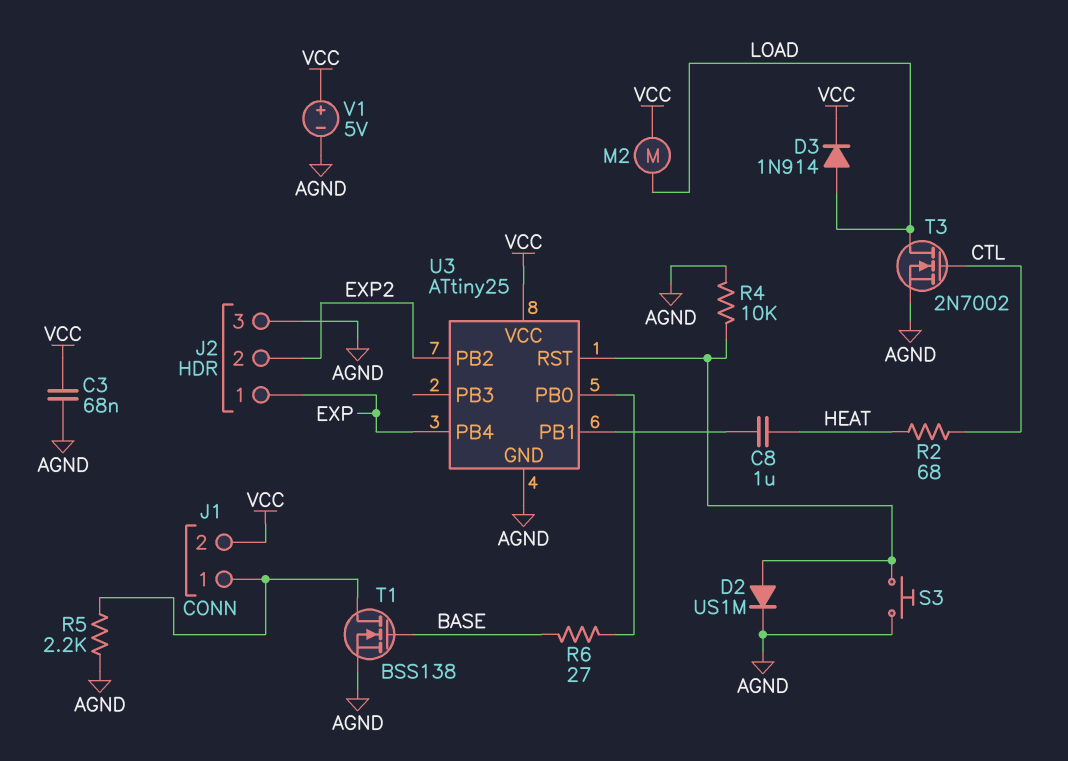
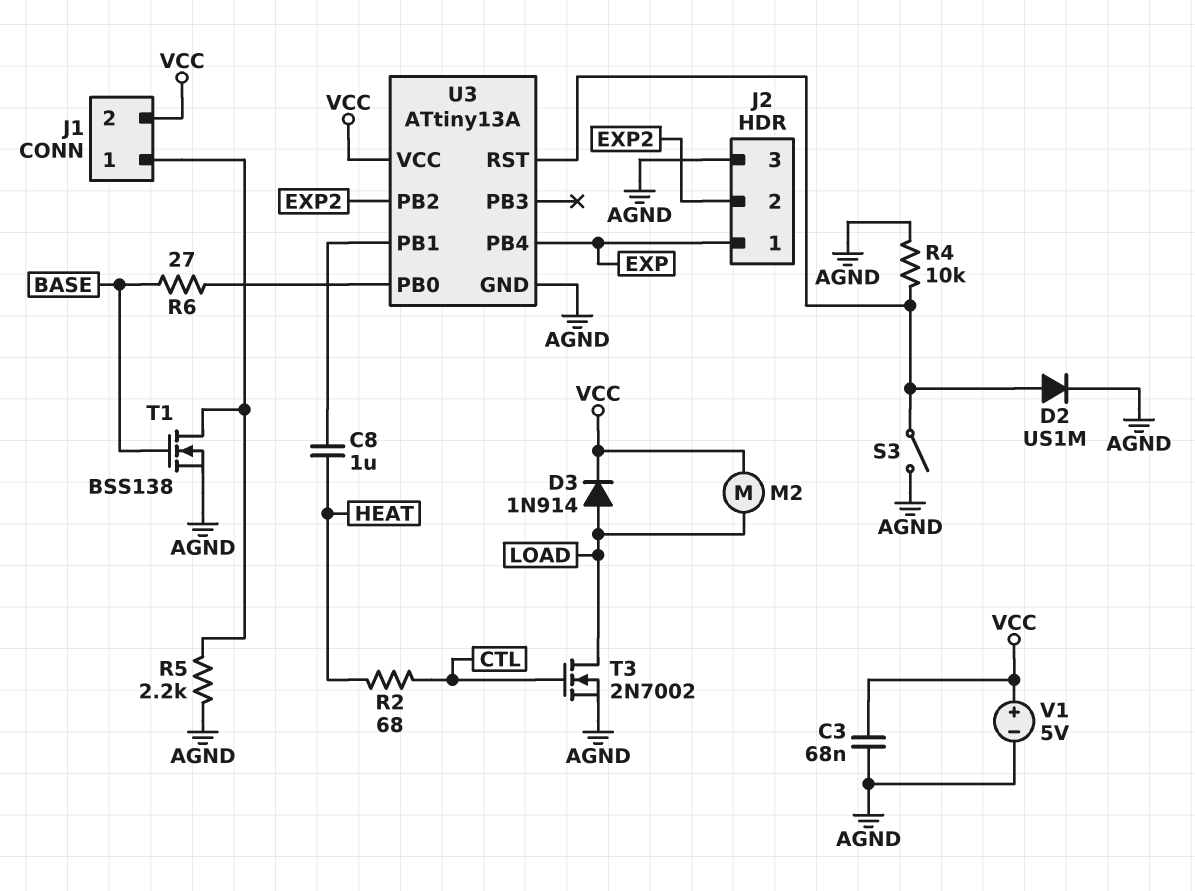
S3: button (AGND, U3/RST) -> switch (AGND, U3/RST)
U3: ATtiny25 -> ATtiny13A

